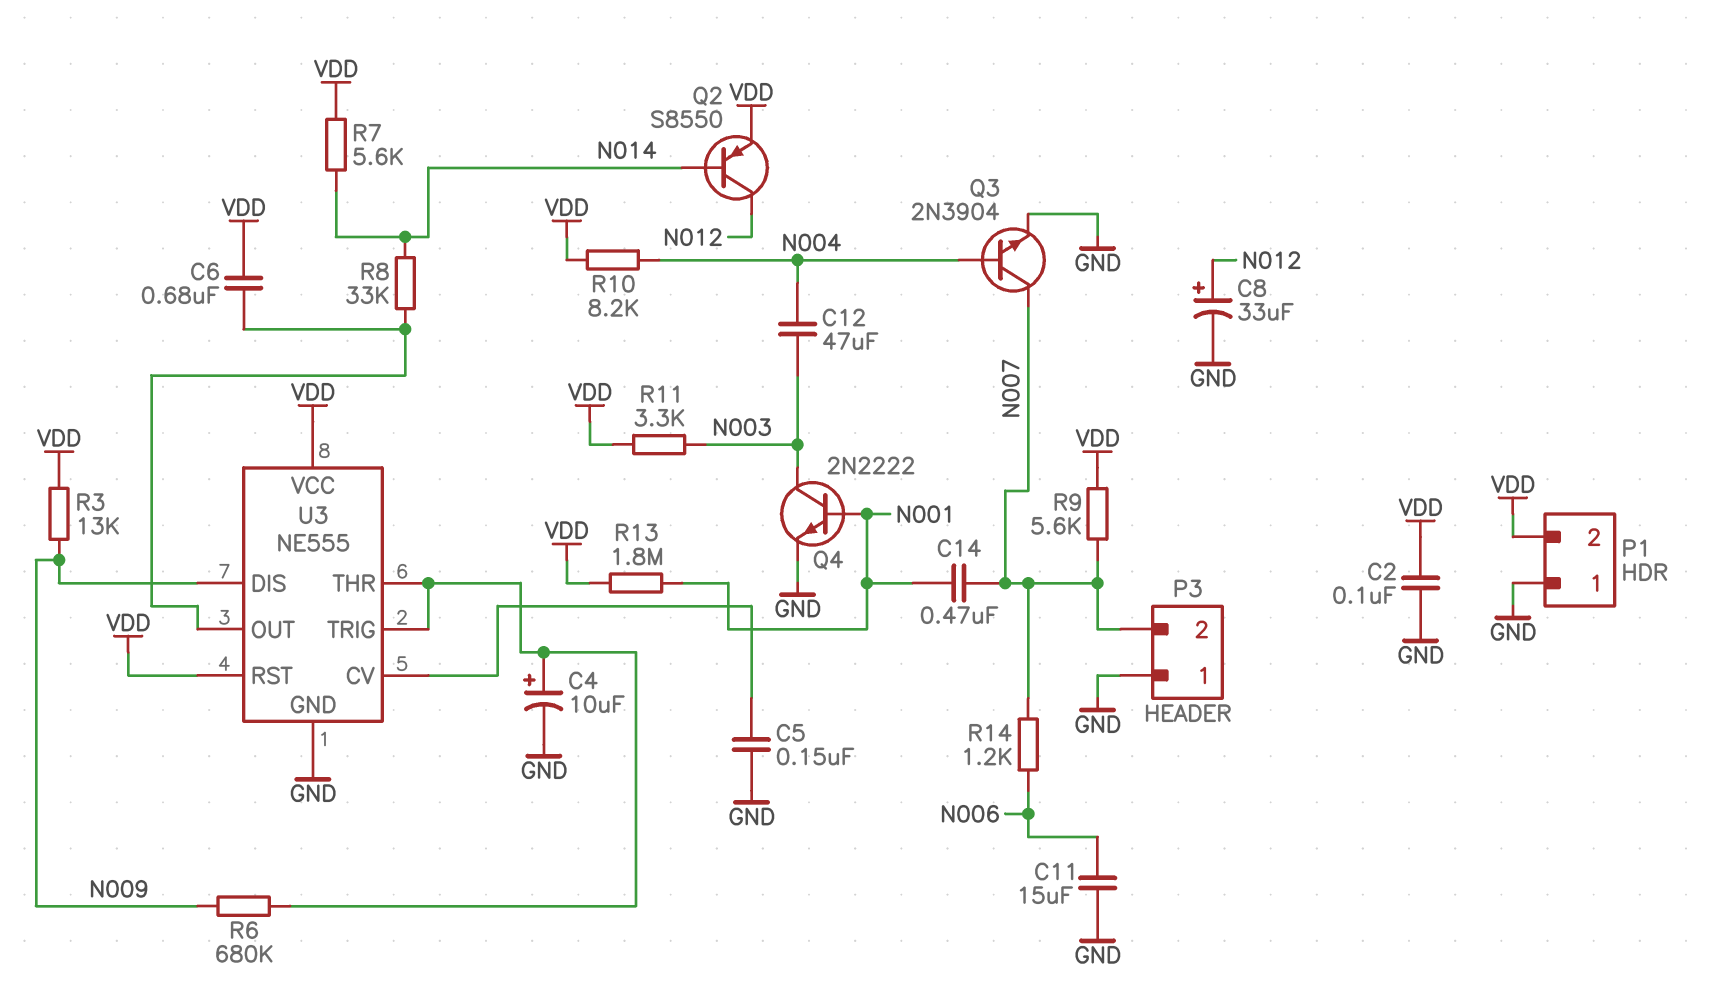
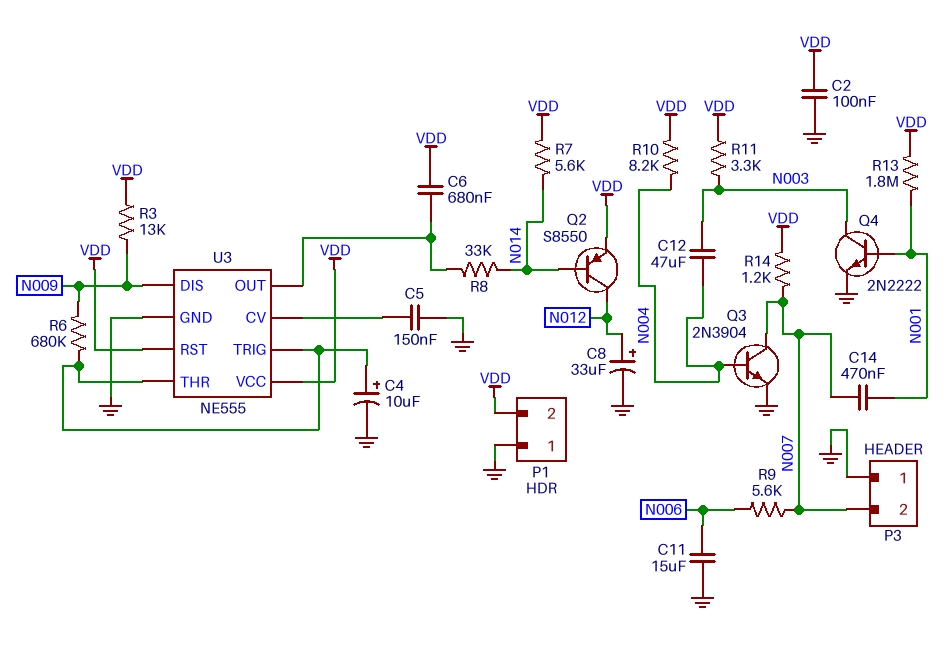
R9: 5.6k (N007, VDD) -> 5.6k (N006, N007)
R14: 1.2k (N006, N007) -> 1.2k (N007, VDD)

